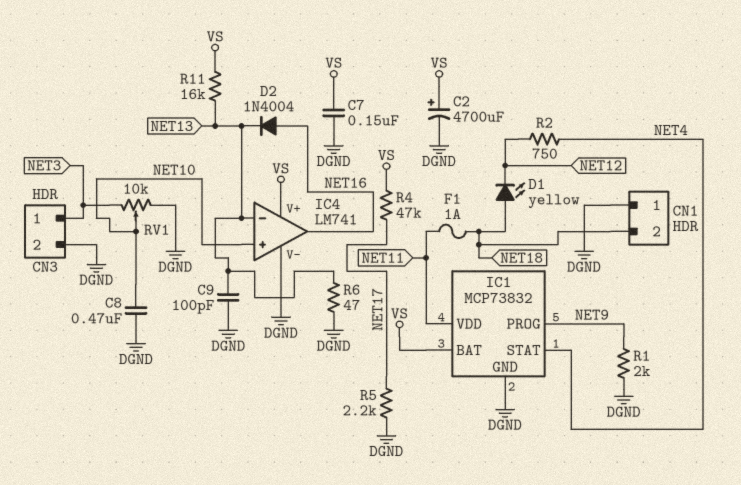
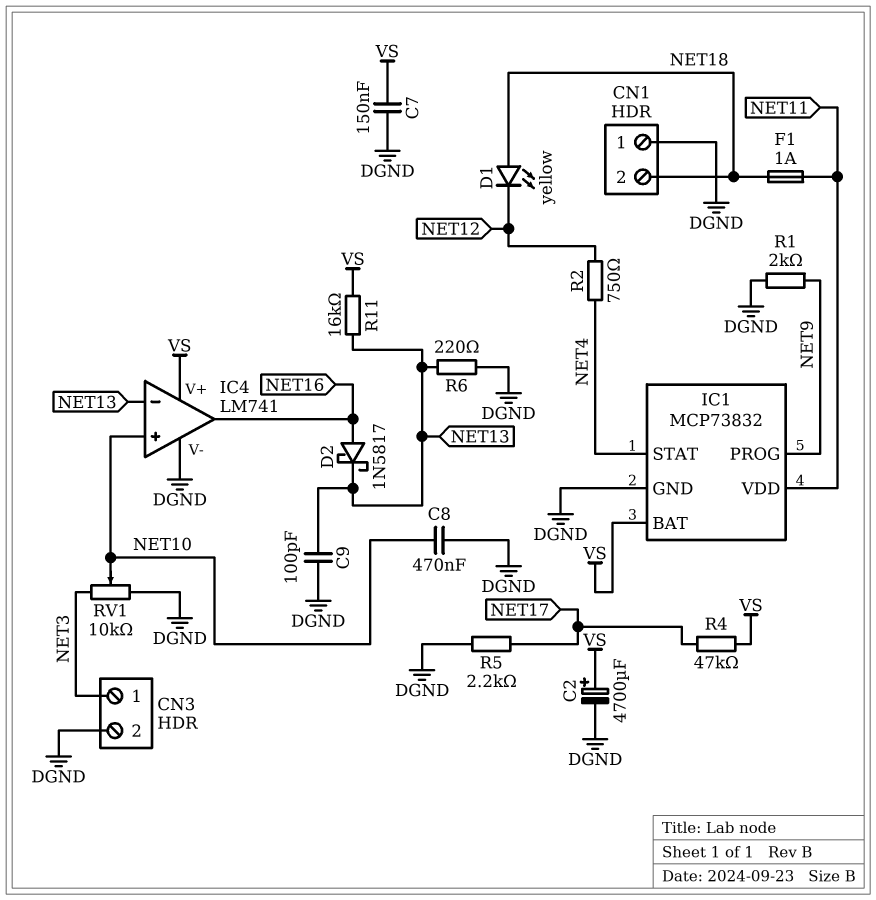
D2: diode 1N4004 (A NET16, K NET13) -> schottky 1N5817 (A NET16, K NET13)
R6: 47 (DGND, NET13) -> 220 (DGND, NET13)

